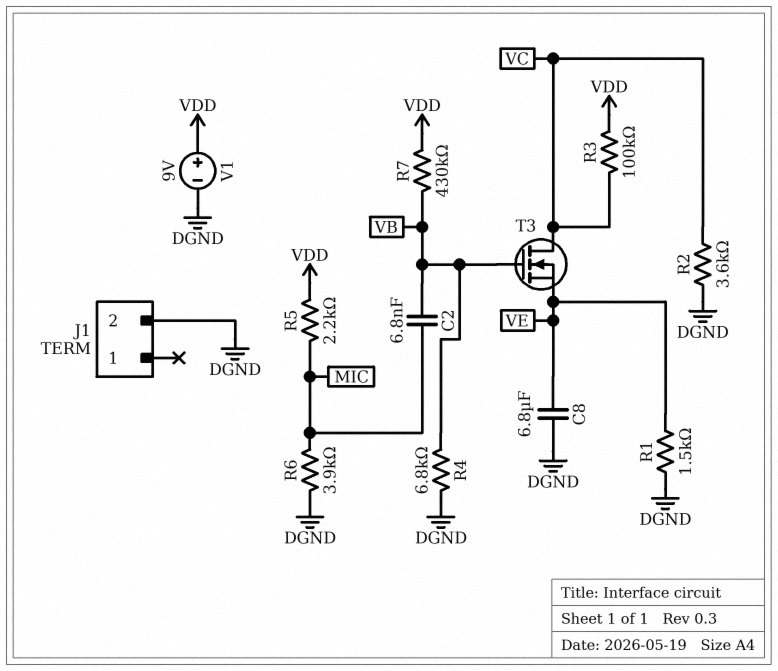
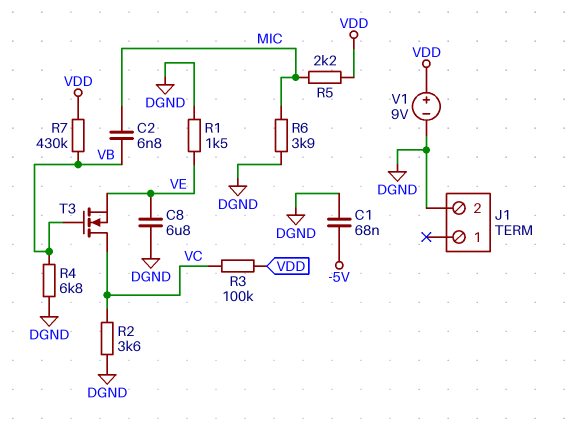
C1: none -> 68nF (-5V, DGND)

